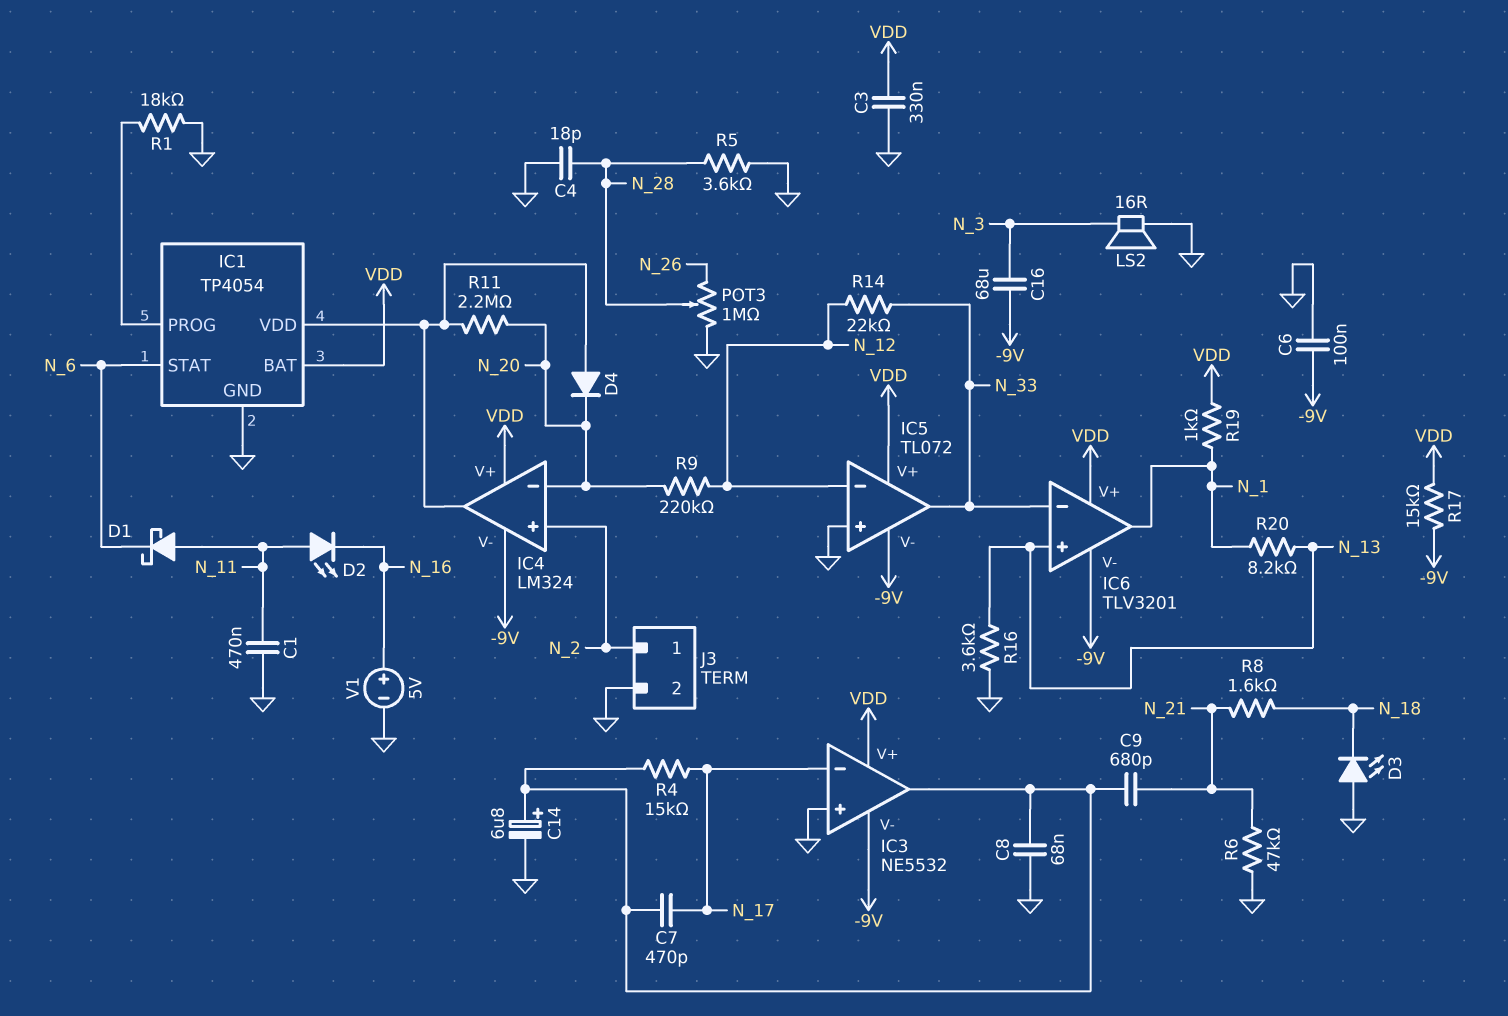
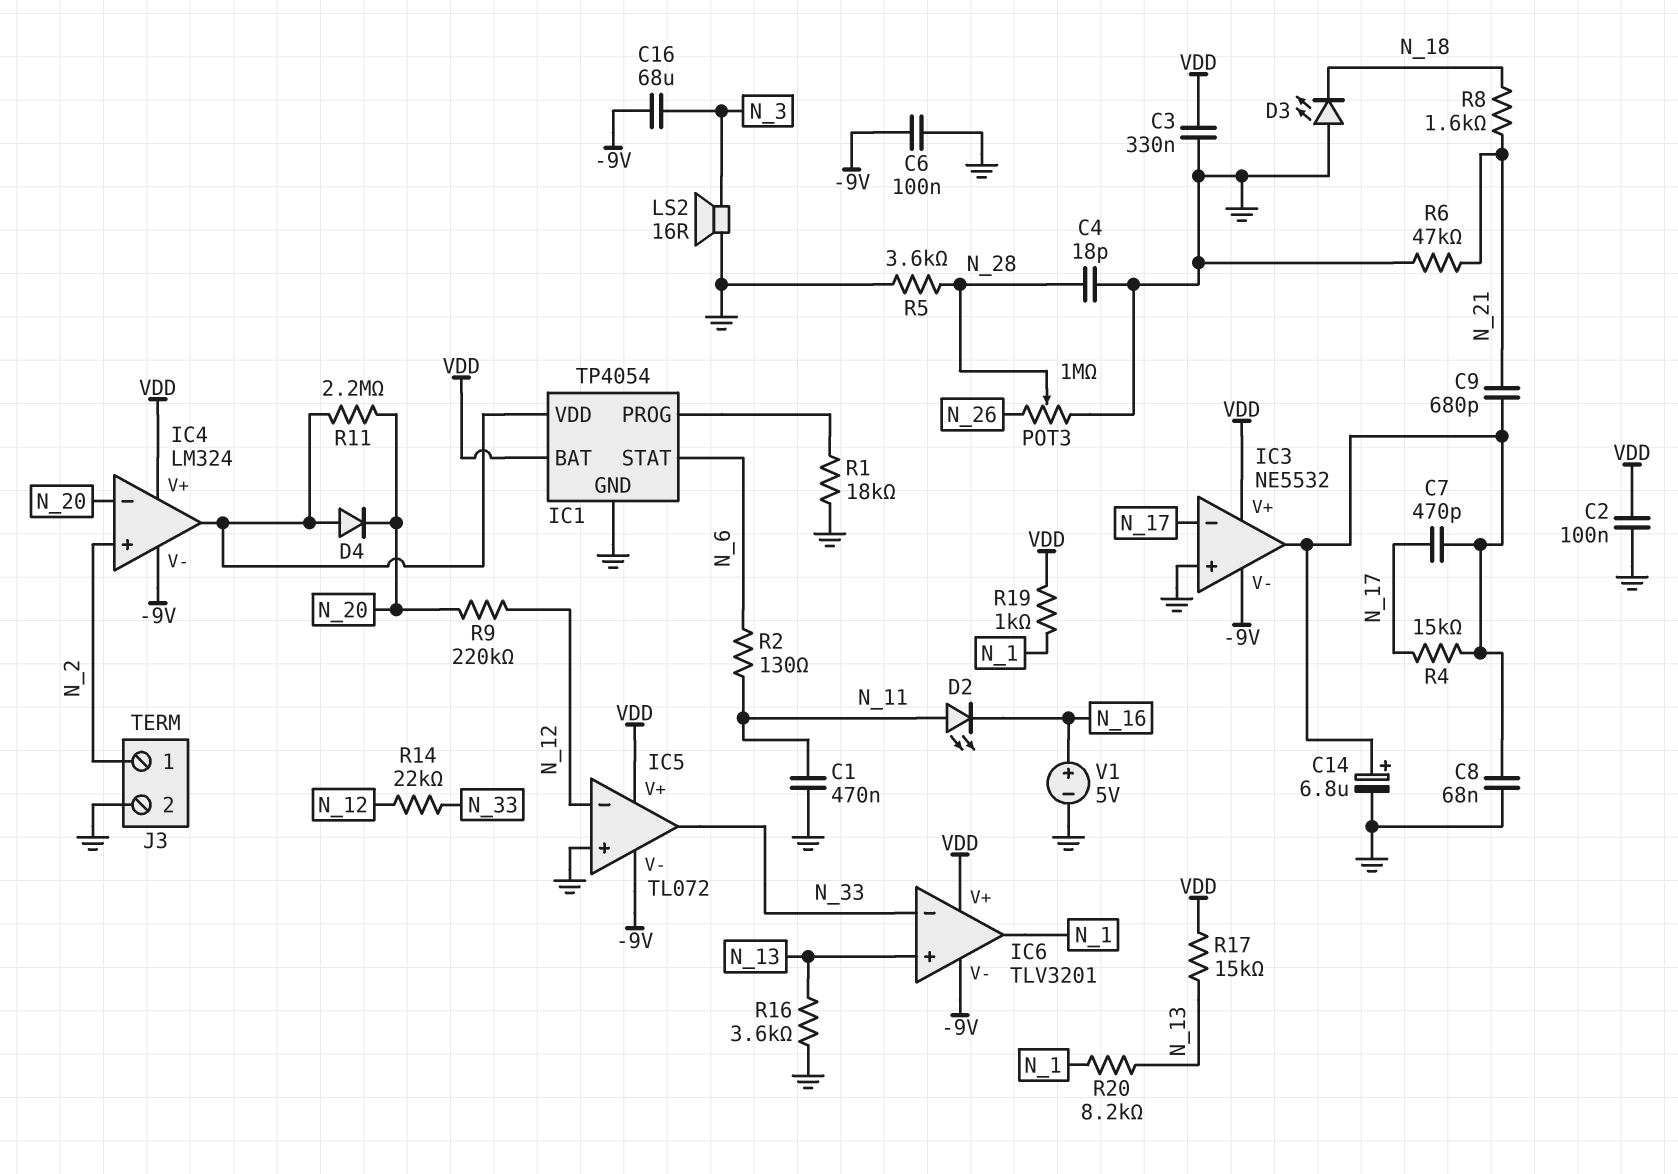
C2: none -> 100nF (GND, VDD)
D1: schottky (A N_11, K N_6) -> none
R2: none -> 130 (N_6, N_11)
R17: 15k (-9V, VDD) -> 15k (N_13, VDD)

